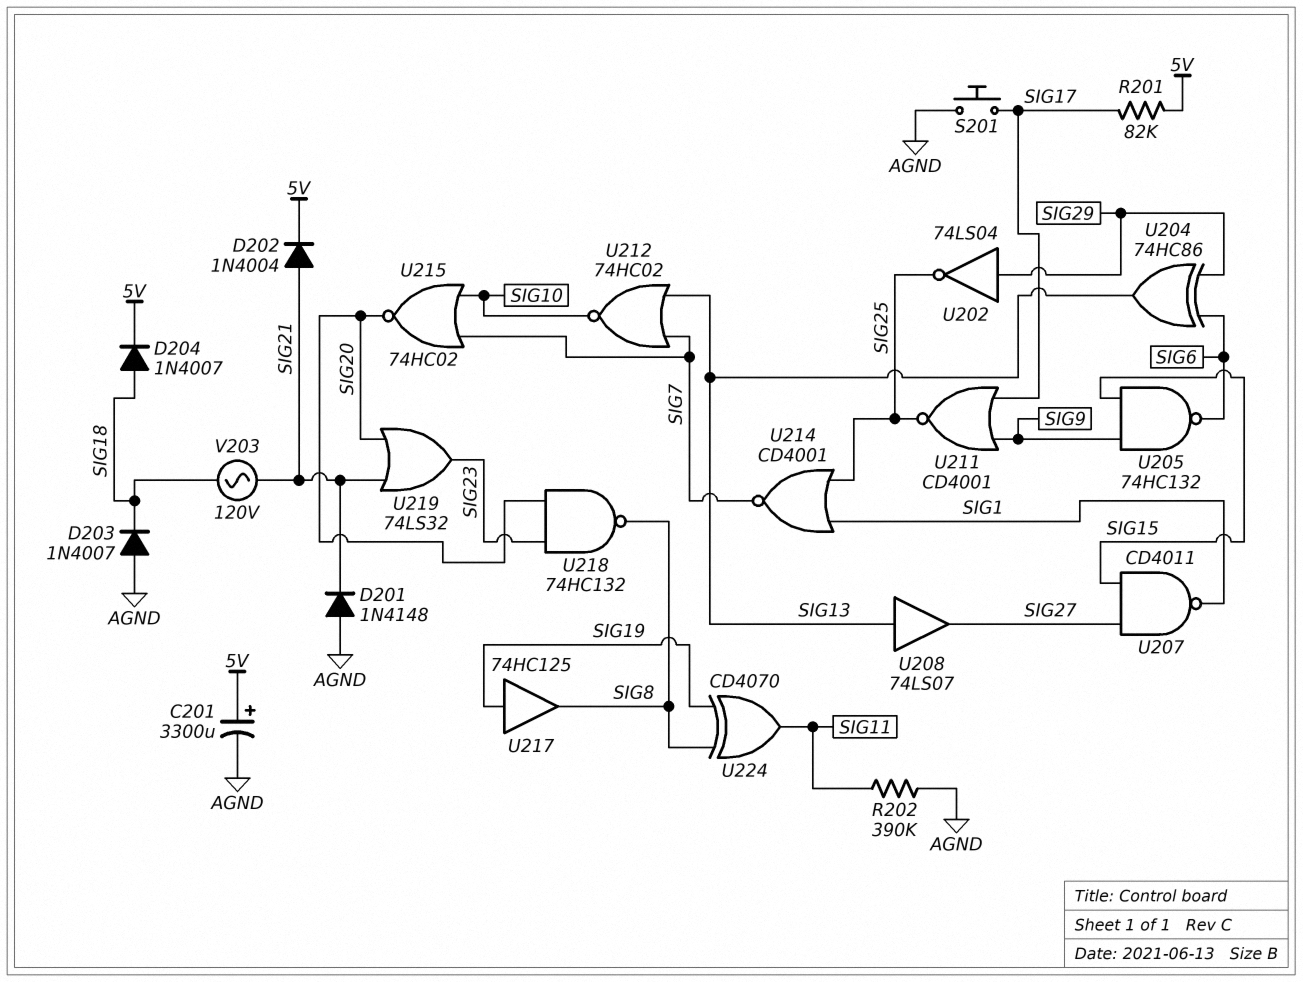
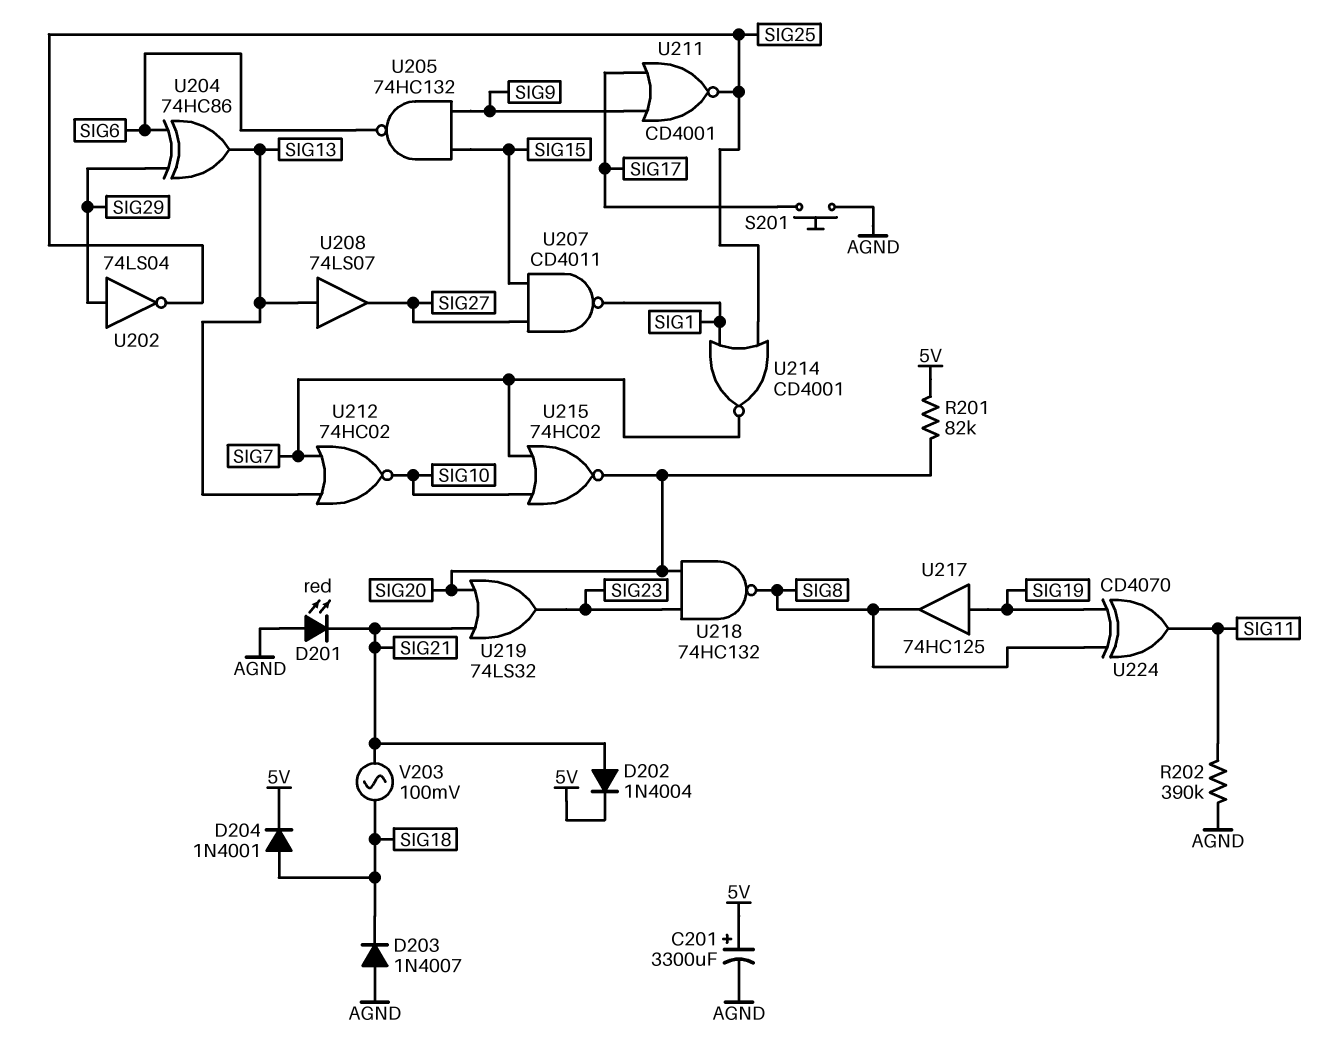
D201: diode 1N4148 (A AGND, K SIG21) -> LED red (A AGND, K SIG21)
D204: diode 1N4007 (A SIG18, K 5V) -> diode 1N4001 (A SIG18, K 5V)
R201: 82k (5V, SIG17) -> 82k (5V, SIG20)
V203: AC 120V (SIG18, SIG21) -> AC 100mV (SIG18, SIG21)

